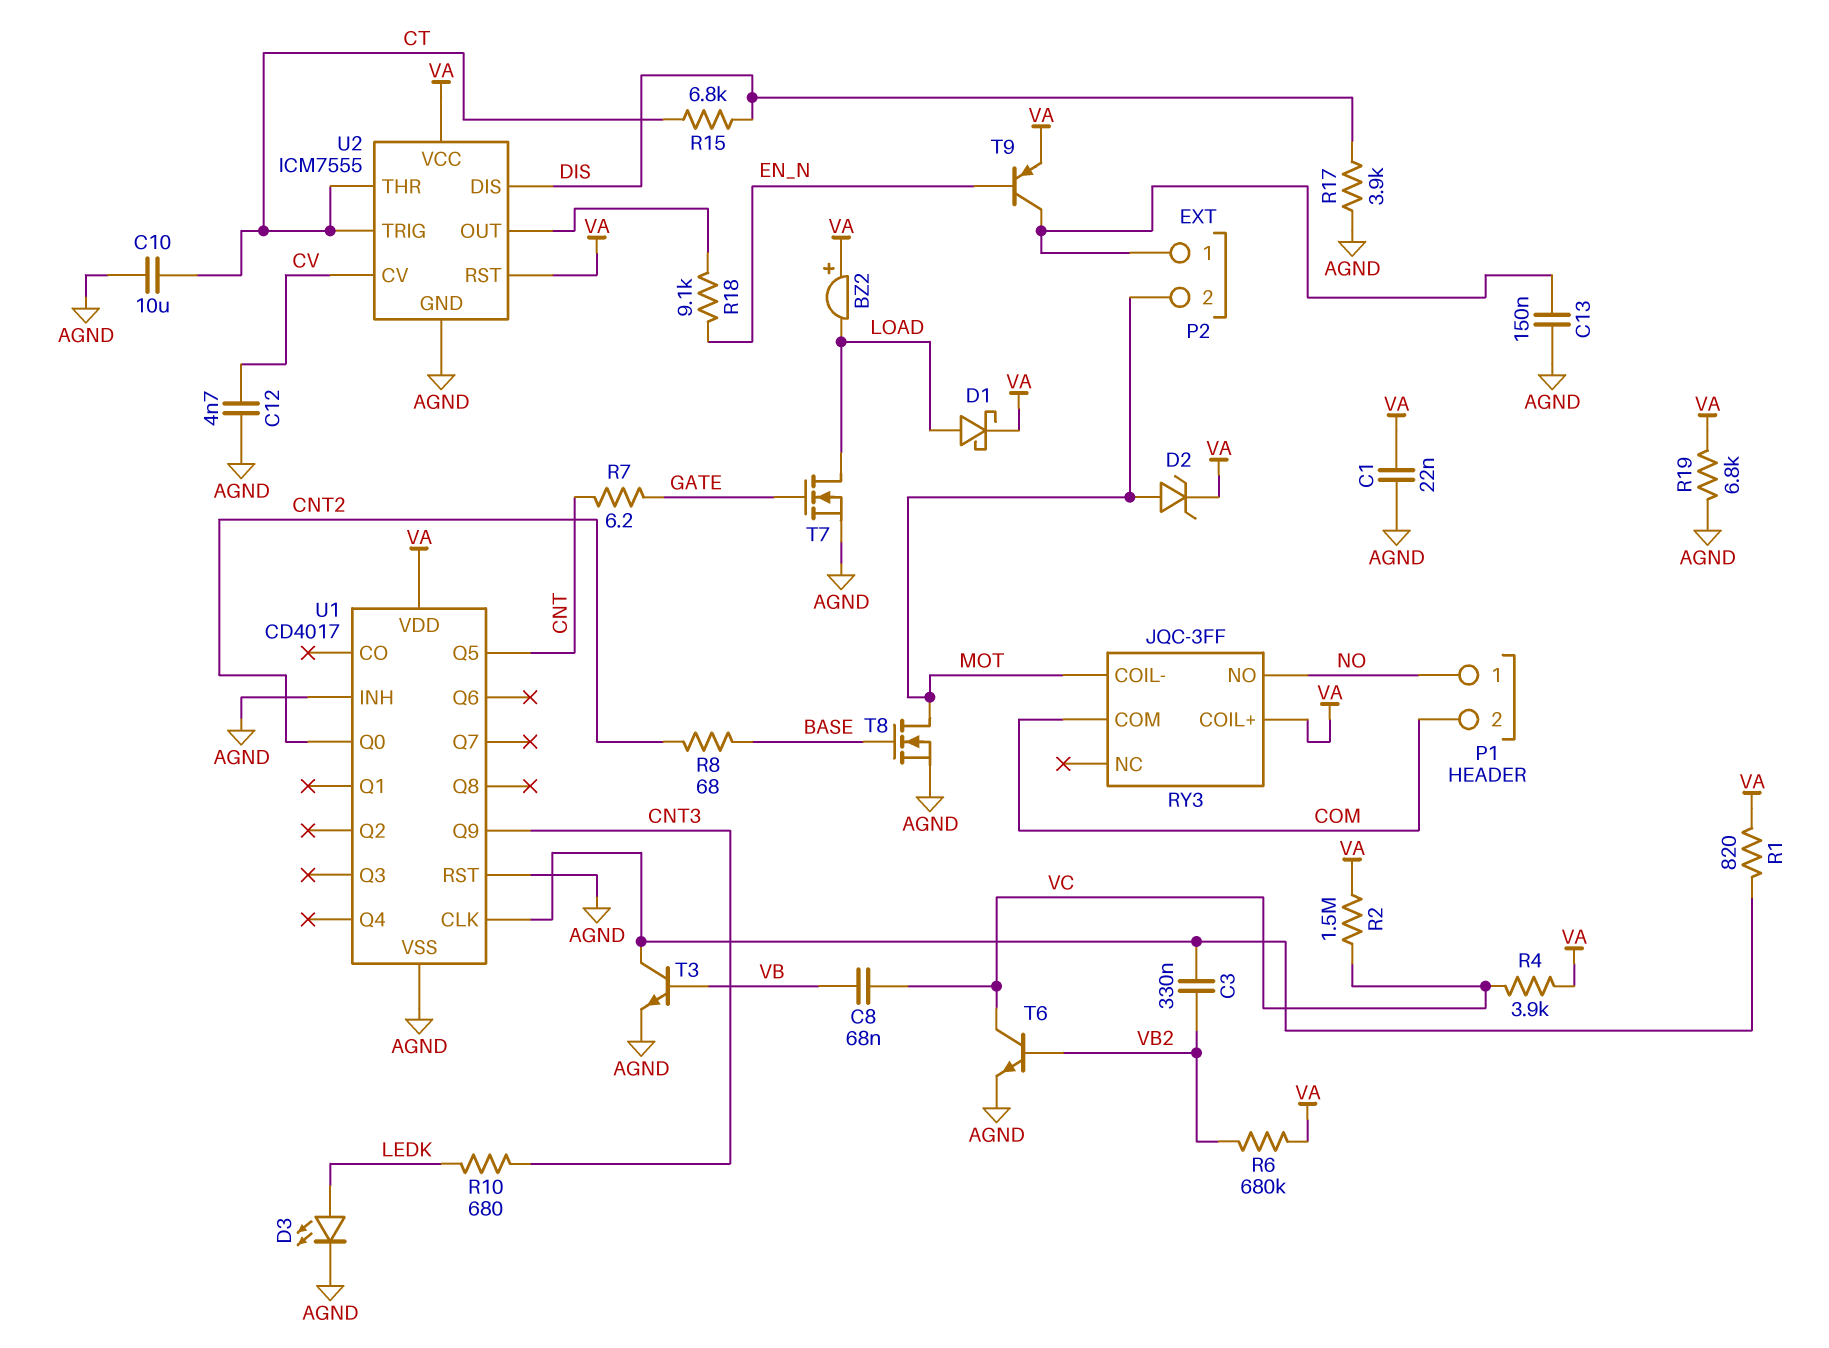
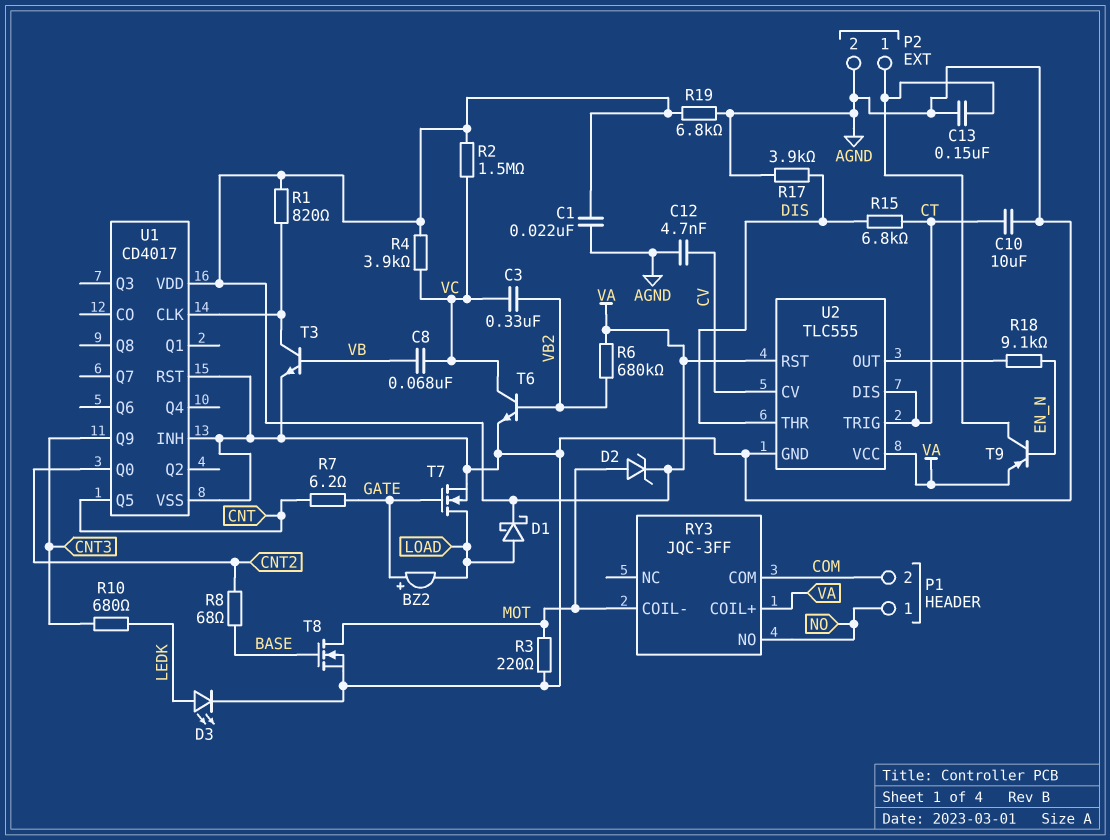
BZ2: buzzer (plus VA, minus LOAD) -> buzzer (plus GATE, minus LOAD)
C3: 330nF (U1/CLK, VB2) -> 330nF (VB2, VC)
P2 pin 2: MOT -> AGND
R3: none -> 220 (AGND, MOT)
U2: ICM7555 -> TLC555
U2 pin DIS: DIS -> CT
U2 pin THR: CT -> DIS

